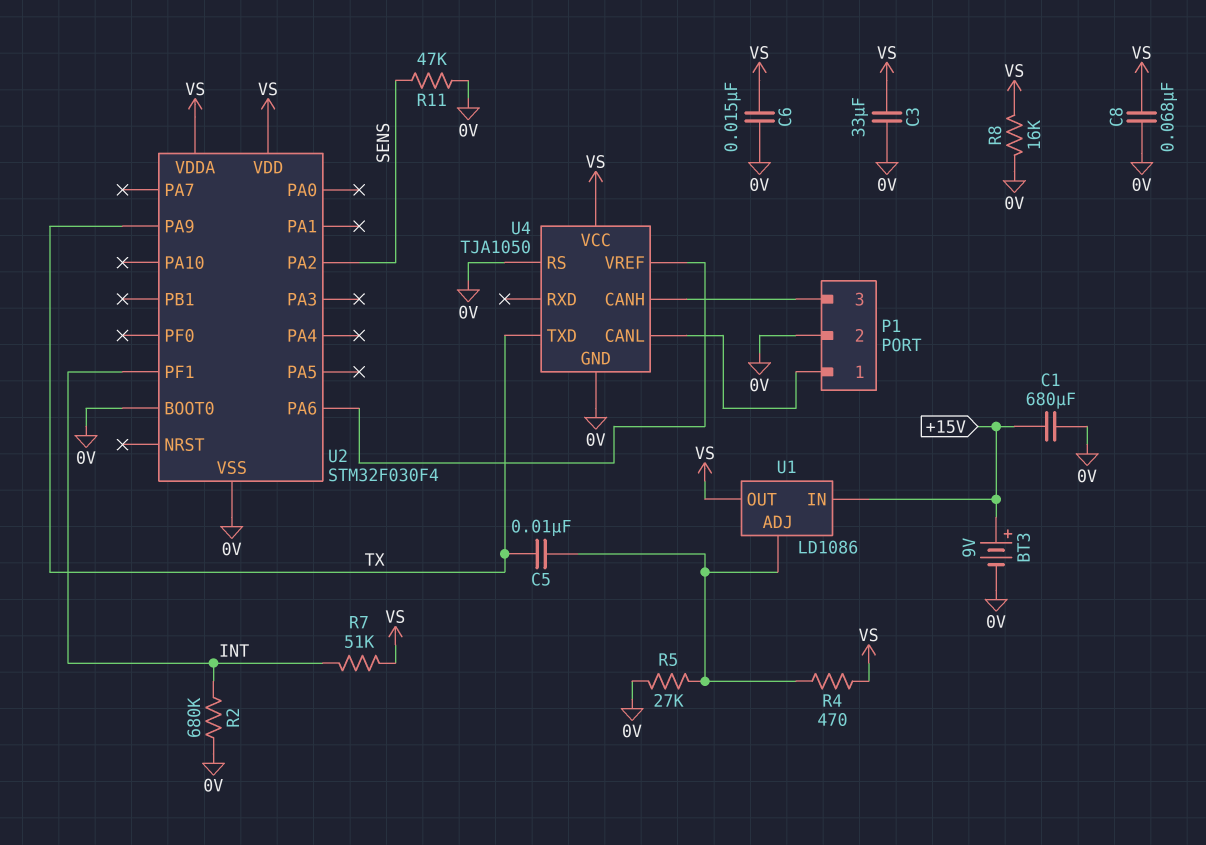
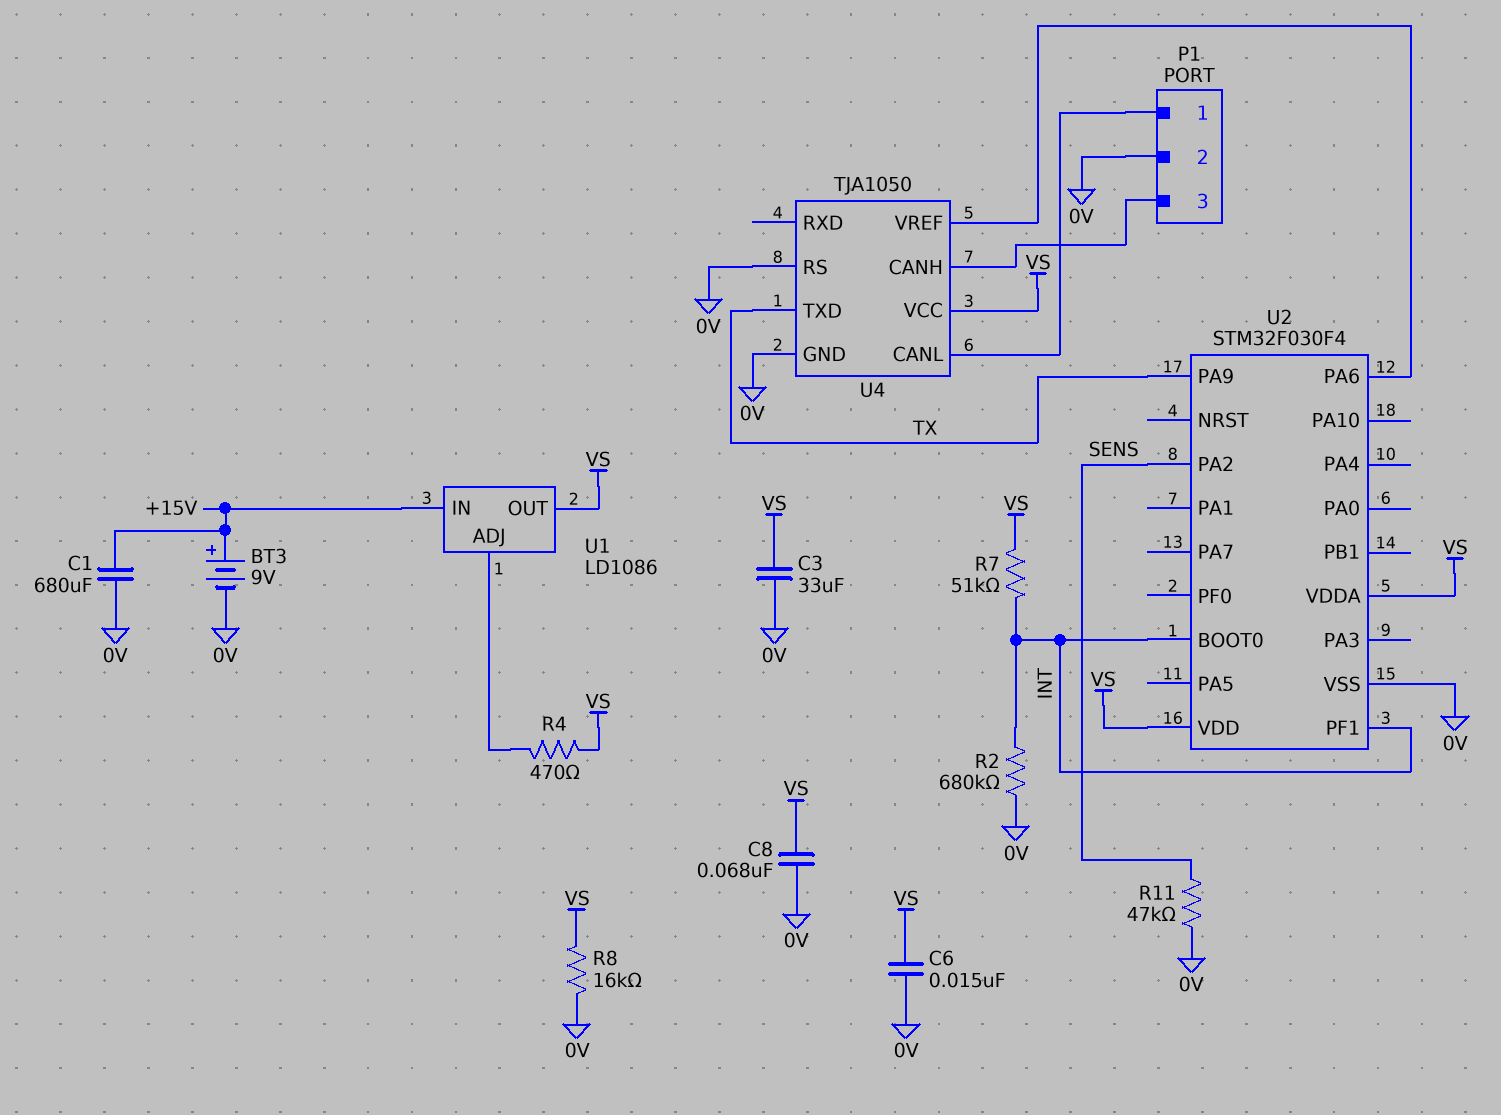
C5: 10nF (TX, U1/ADJ) -> none
R5: 27k (0V, U1/ADJ) -> none
U2 pin BOOT0: 0V -> INT

